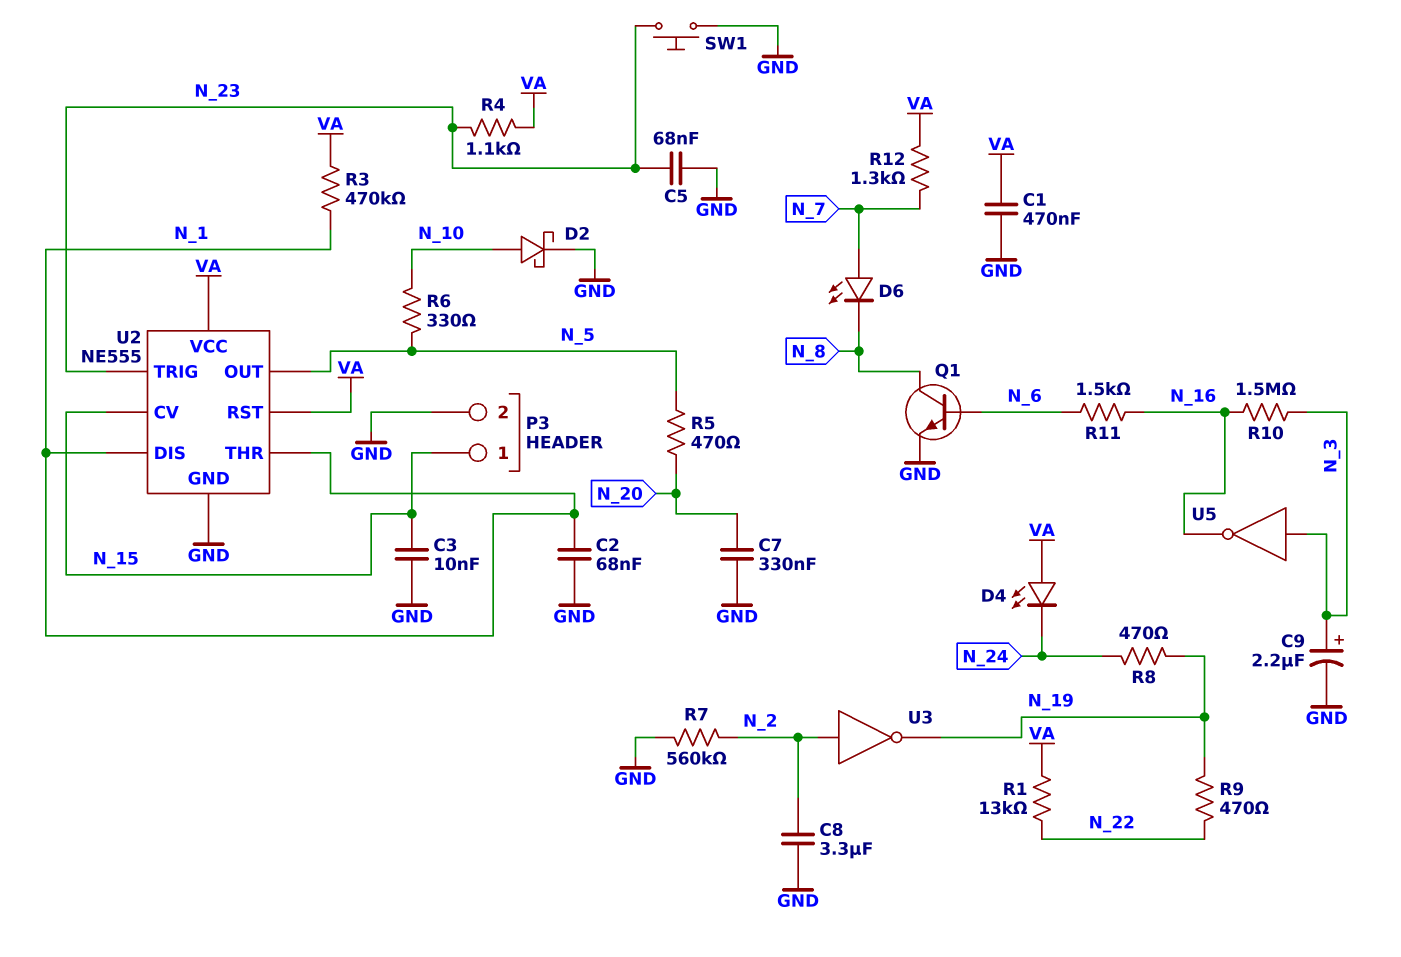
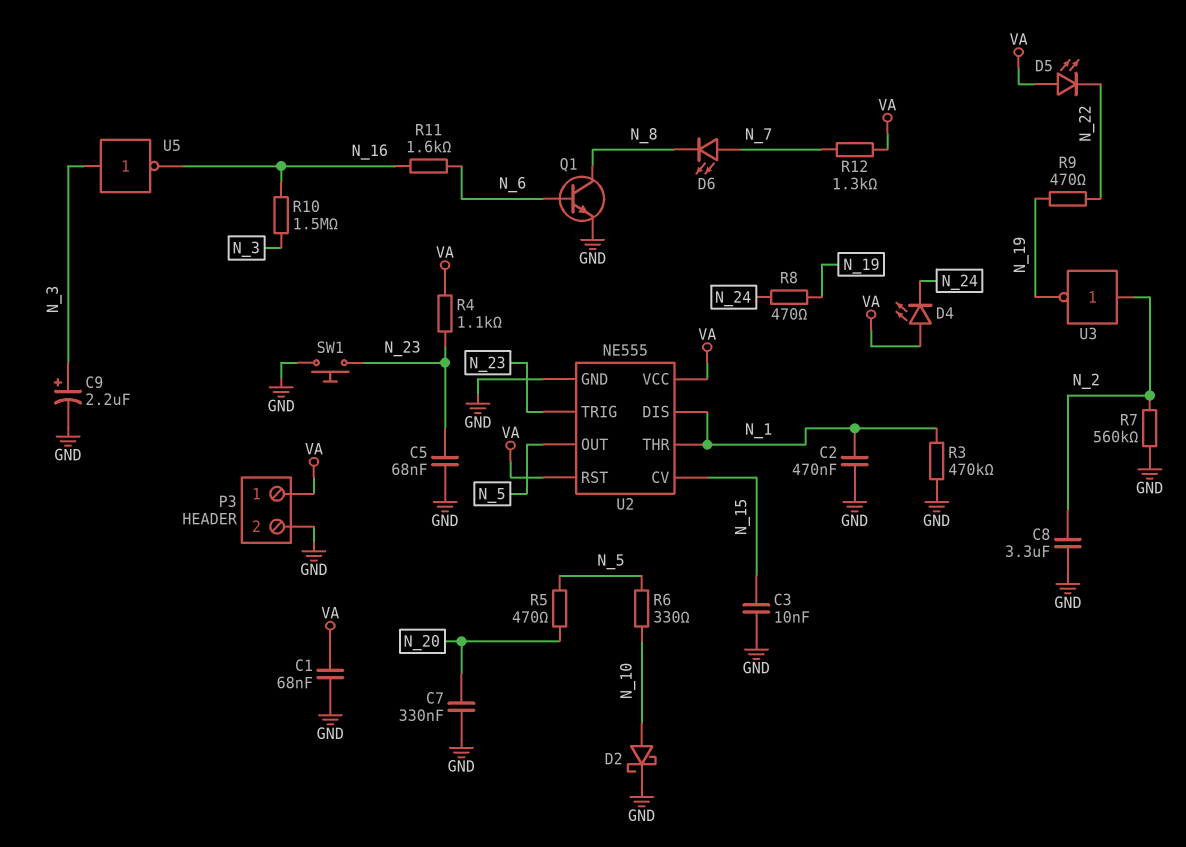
C1: 470nF (GND, VA) -> 68nF (GND, VA)
C2: 68nF (GND, N_1) -> 470nF (GND, N_1)
D5: none -> LED (A VA, K N_22)
P3 pin 1: N_15 -> VA
R1: 13k (N_22, VA) -> none
R3: 470k (N_1, VA) -> 470k (GND, N_1)
R11: 1.5k (N_6, N_16) -> 1.6k (N_6, N_16)

